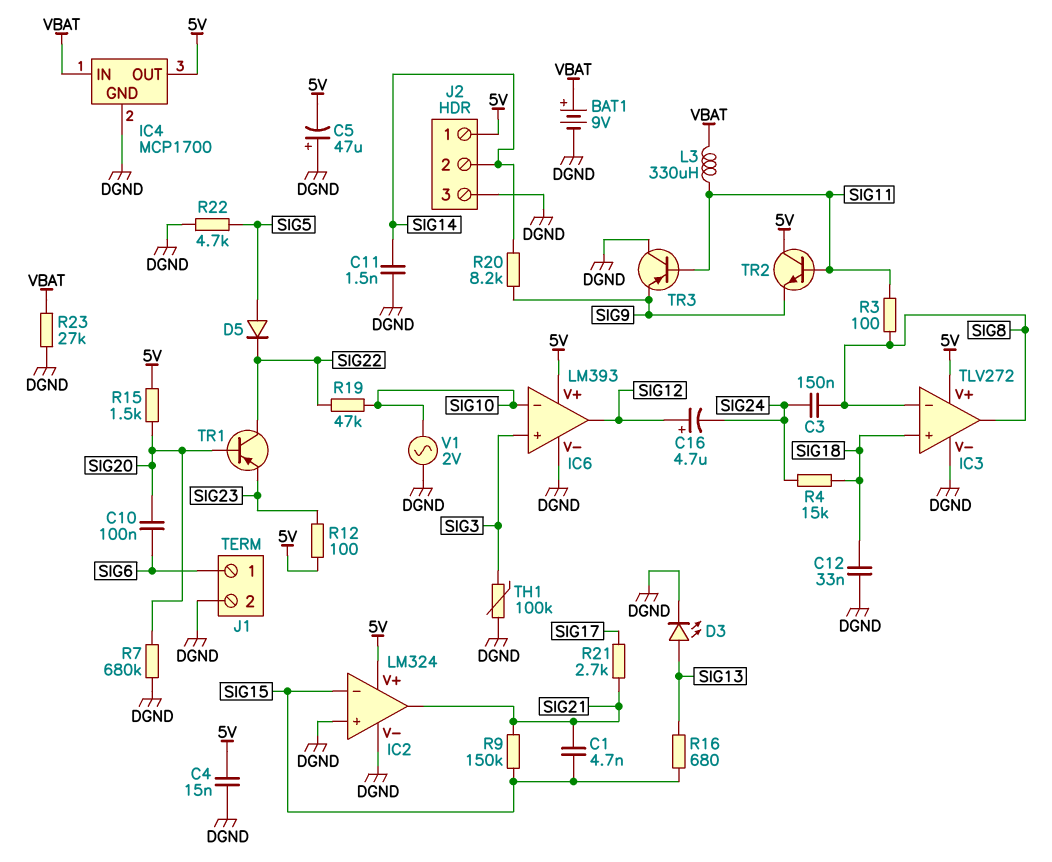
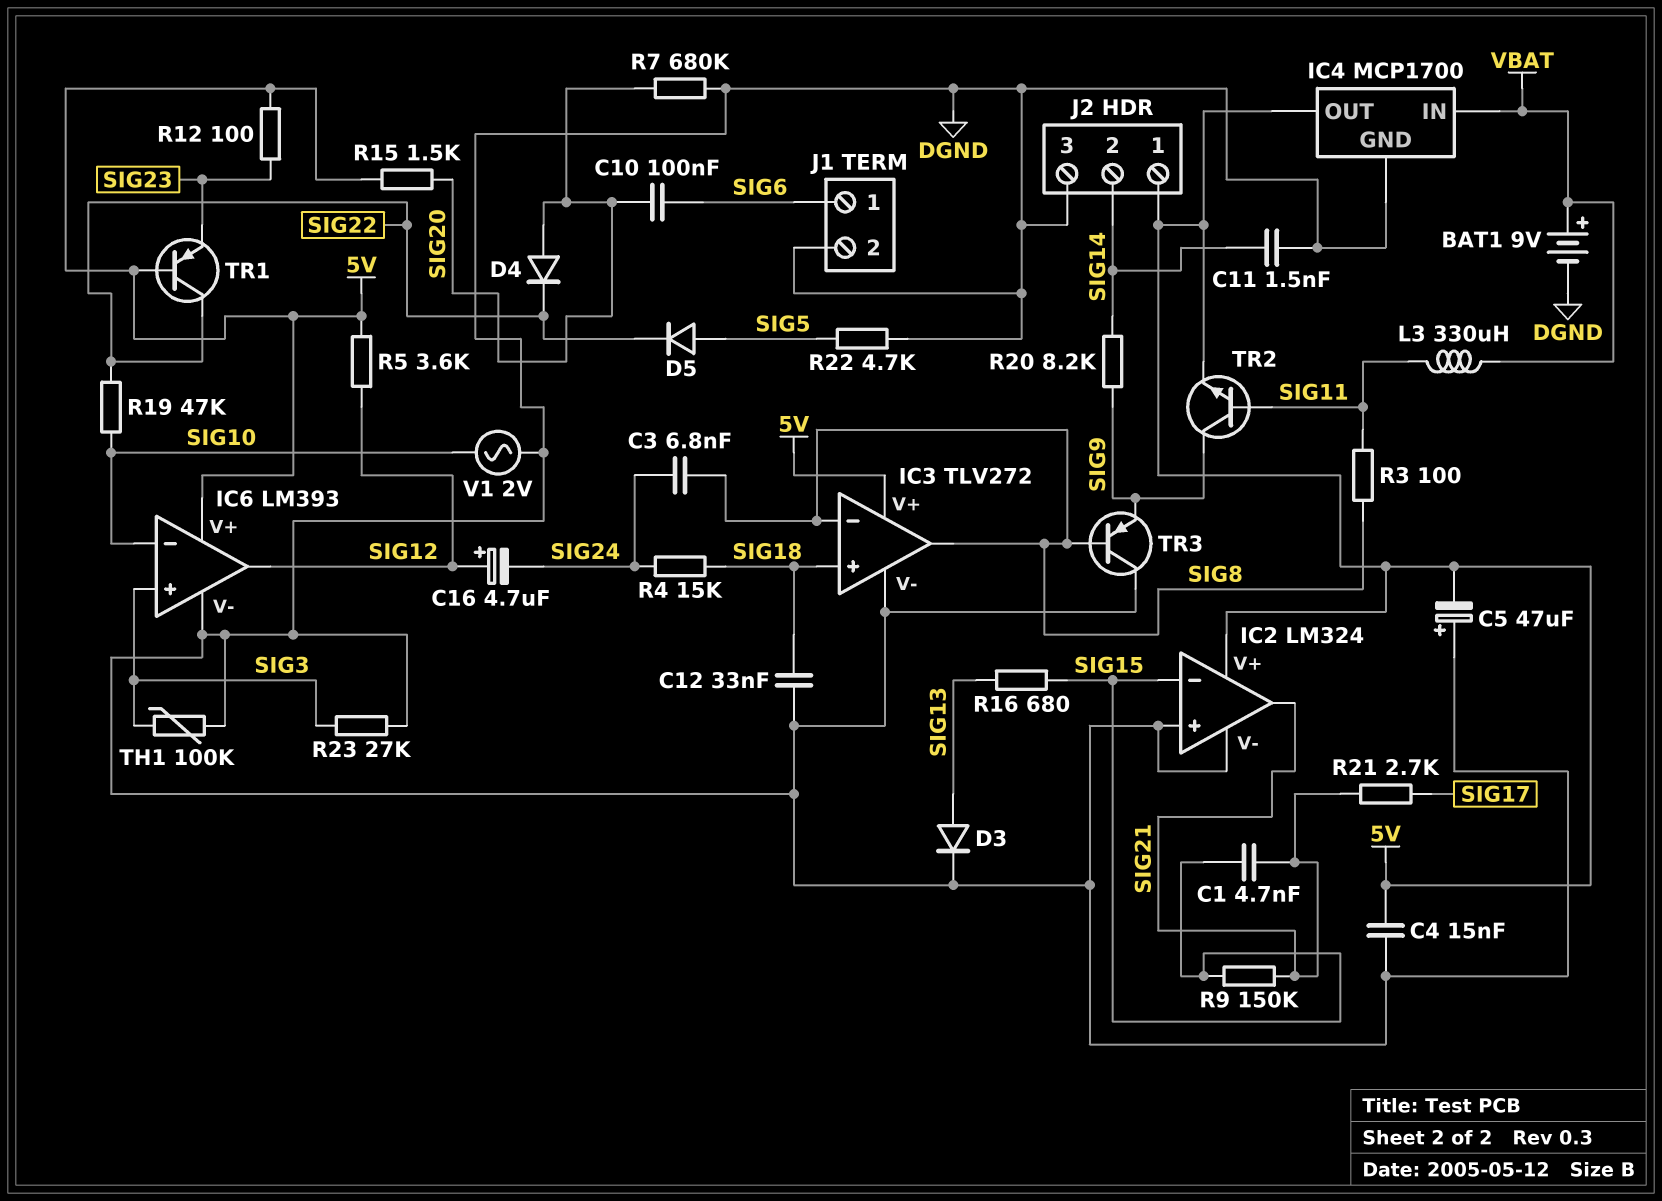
C3: 150nF (SIG8, SIG24) -> 6.8nF (SIG8, SIG24)
D3: LED (A SIG13, K DGND) -> diode (A SIG13, K DGND)
D4: none -> diode (A SIG20, K SIG22)
R5: none -> 3.6k (5V, SIG12)
R23: 27k (DGND, VBAT) -> 27k (DGND, SIG3)
TR1: PNP (B SIG20, C SIG22, E SIG23) -> PNP (B 5V, C SIG22, E SIG23)
TR2: NPN (B SIG11, C 5V, E SIG9) -> NPN (B SIG11, C SIG9, E 5V)
TR3: PNP (B SIG11, C DGND, E SIG9) -> PNP (B SIG8, C DGND, E SIG9)

